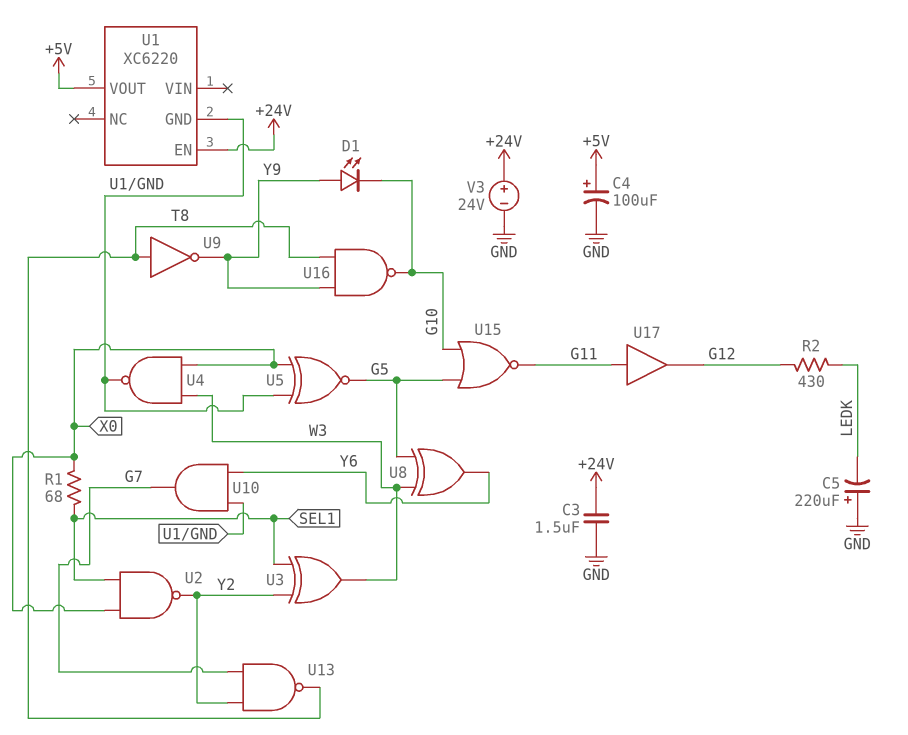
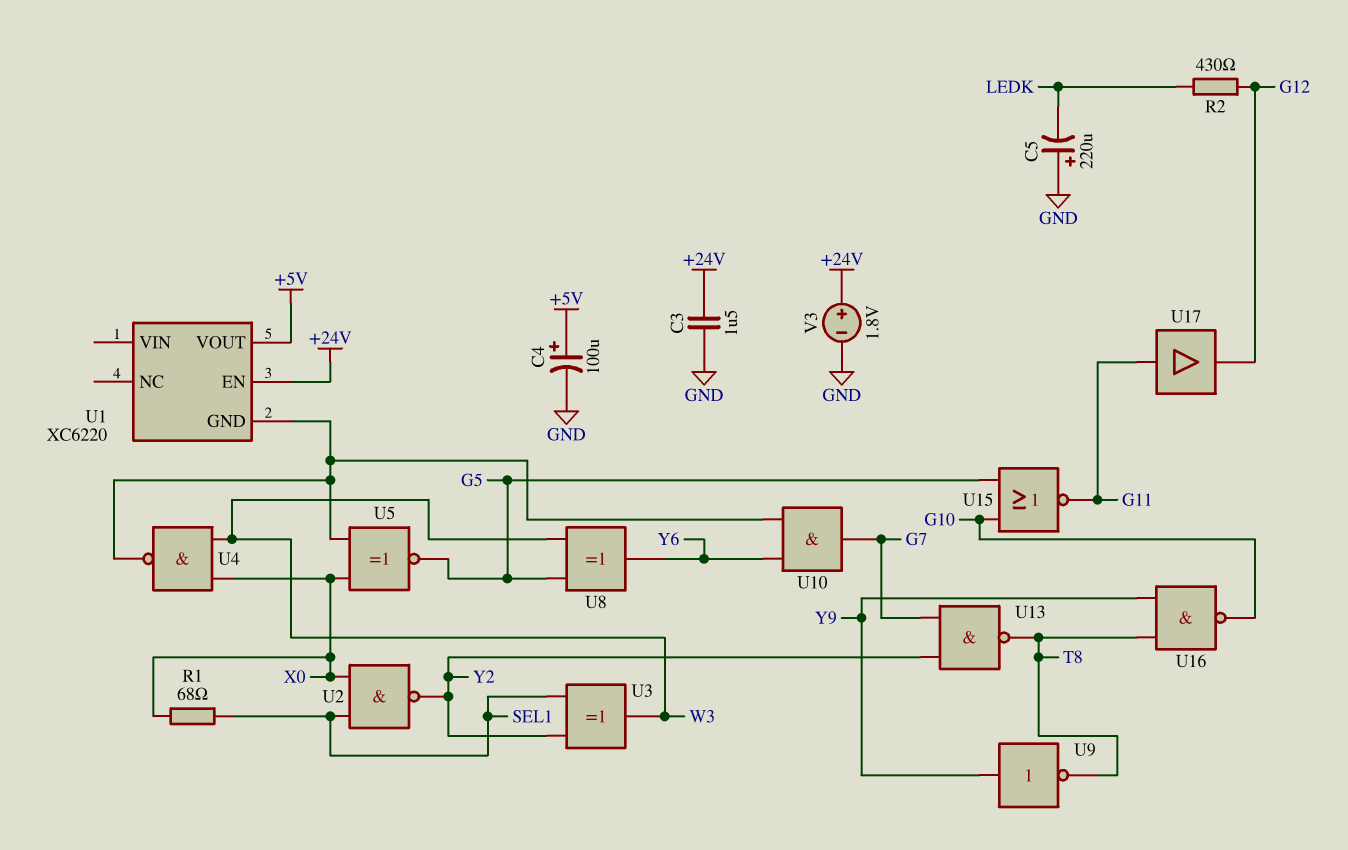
D1: LED (A Y9, K G10) -> none
U9: NOT (in T8, out Y9) -> NOT (in Y9, out T8)
V3: 24V (plus +24V, minus GND) -> 1.8V (plus +24V, minus GND)

